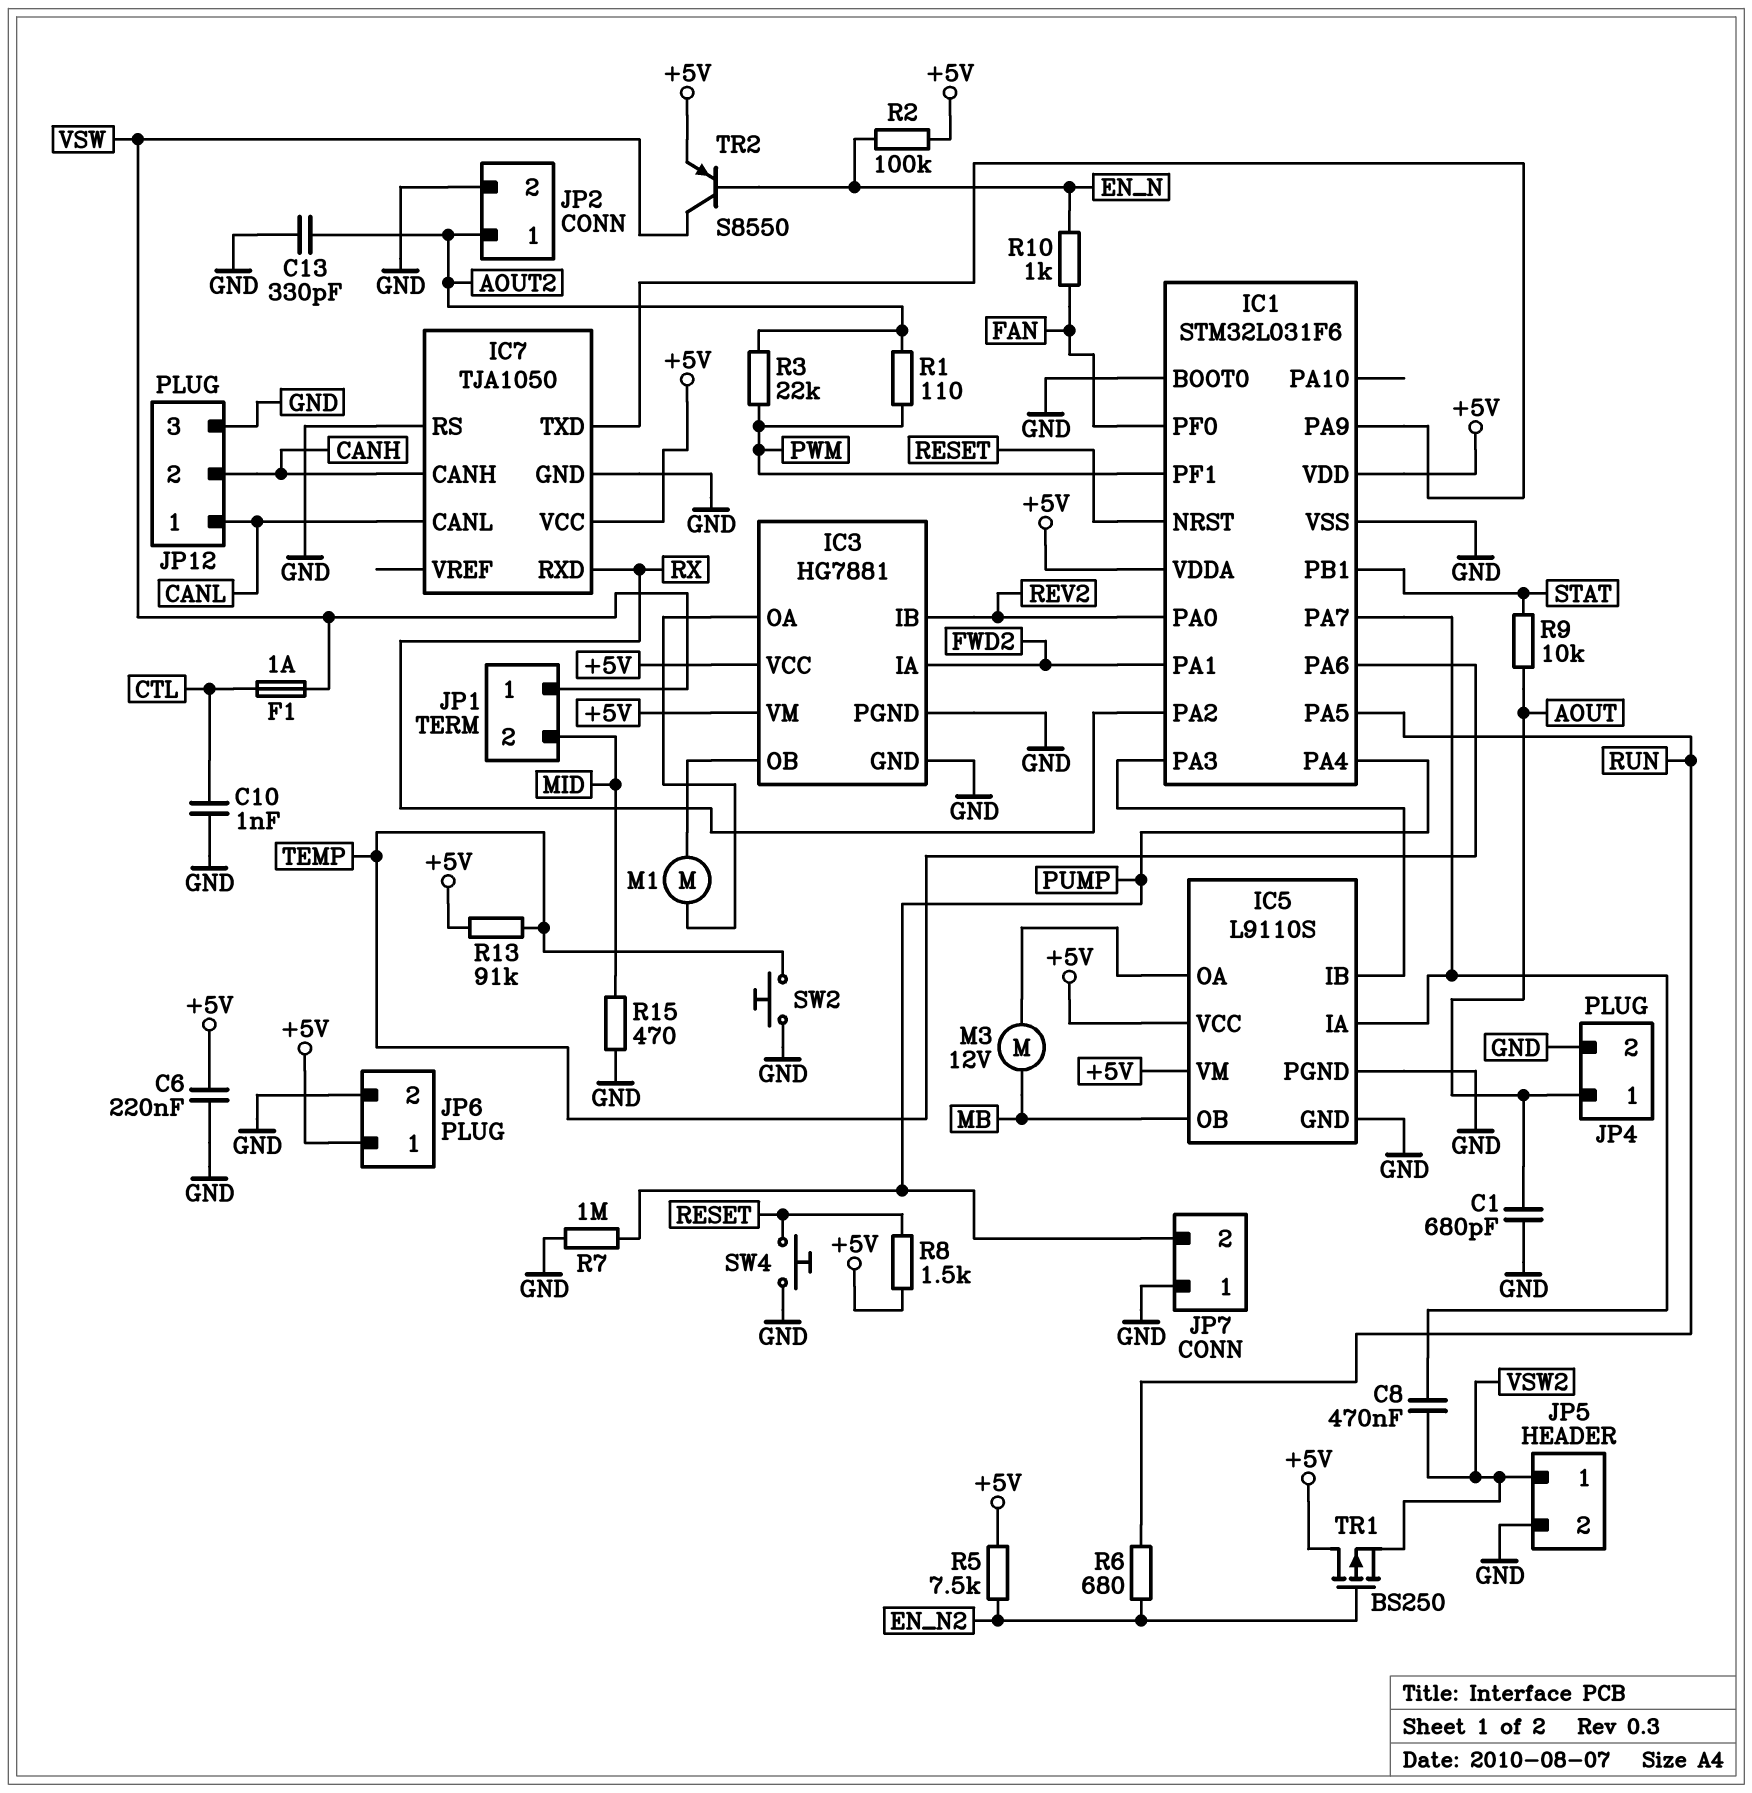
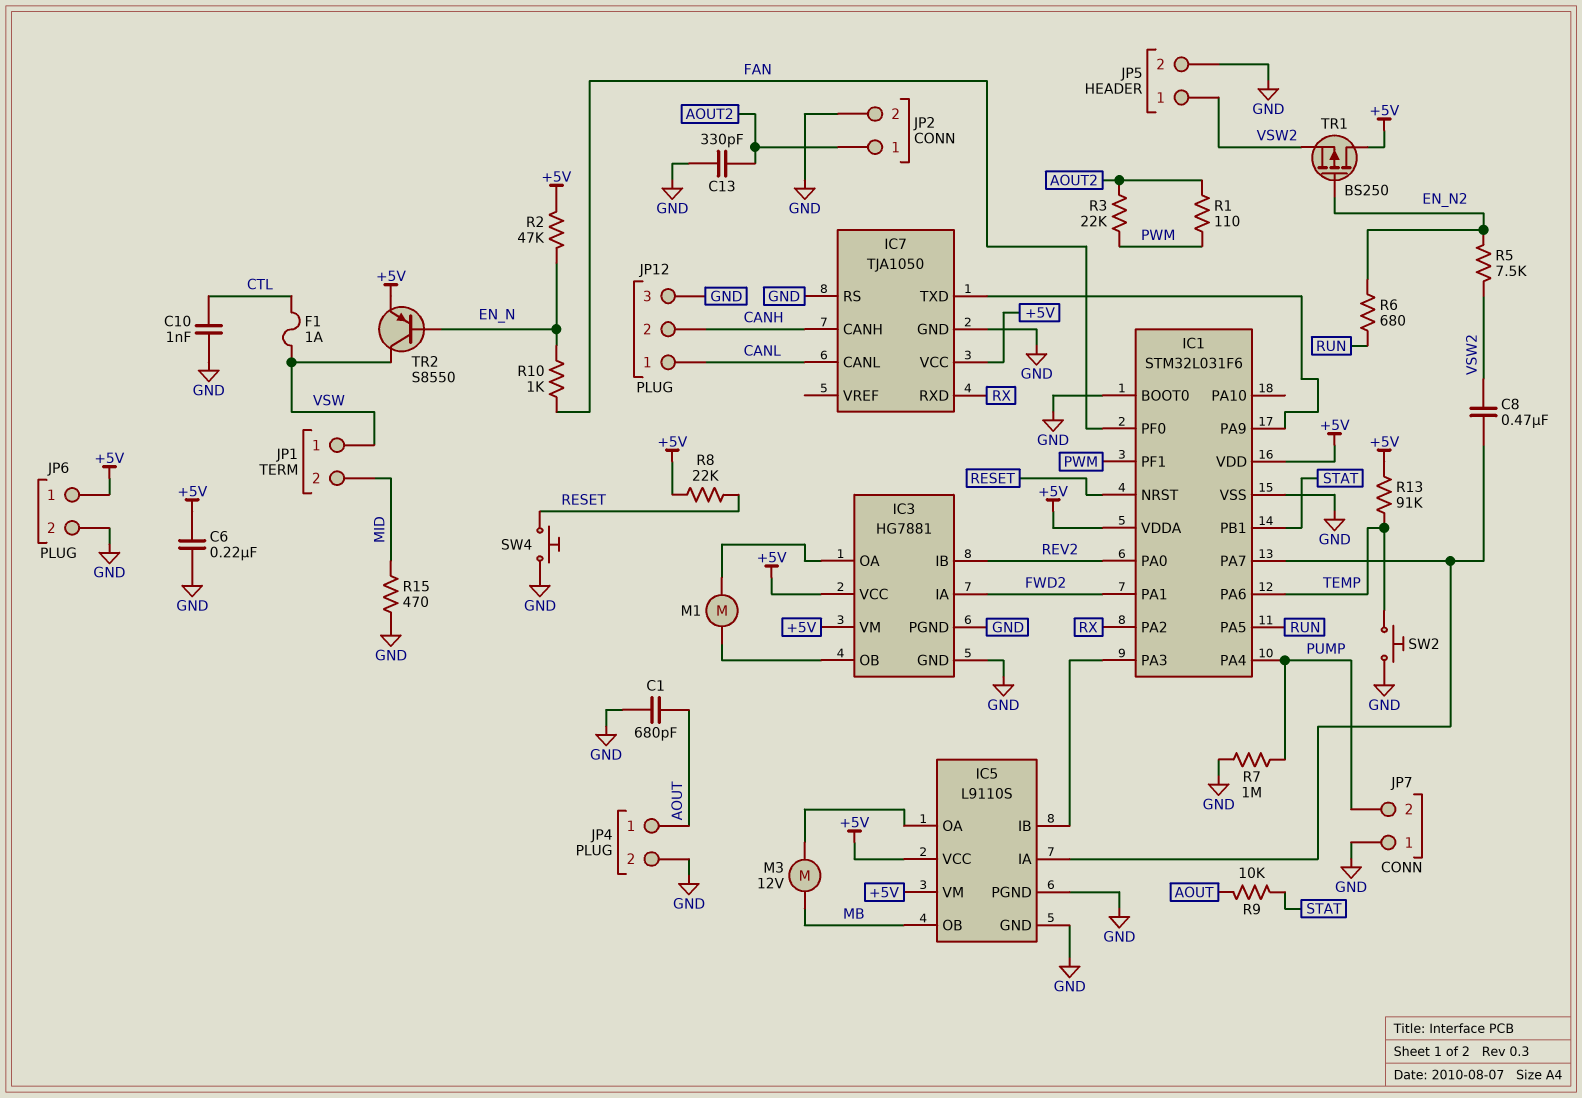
R2: 100k (+5V, EN_N) -> 47k (+5V, EN_N)
R5: 7.5k (+5V, EN_N2) -> 7.5k (EN_N2, VSW2)
R8: 1.5k (+5V, RESET) -> 22k (+5V, RESET)

